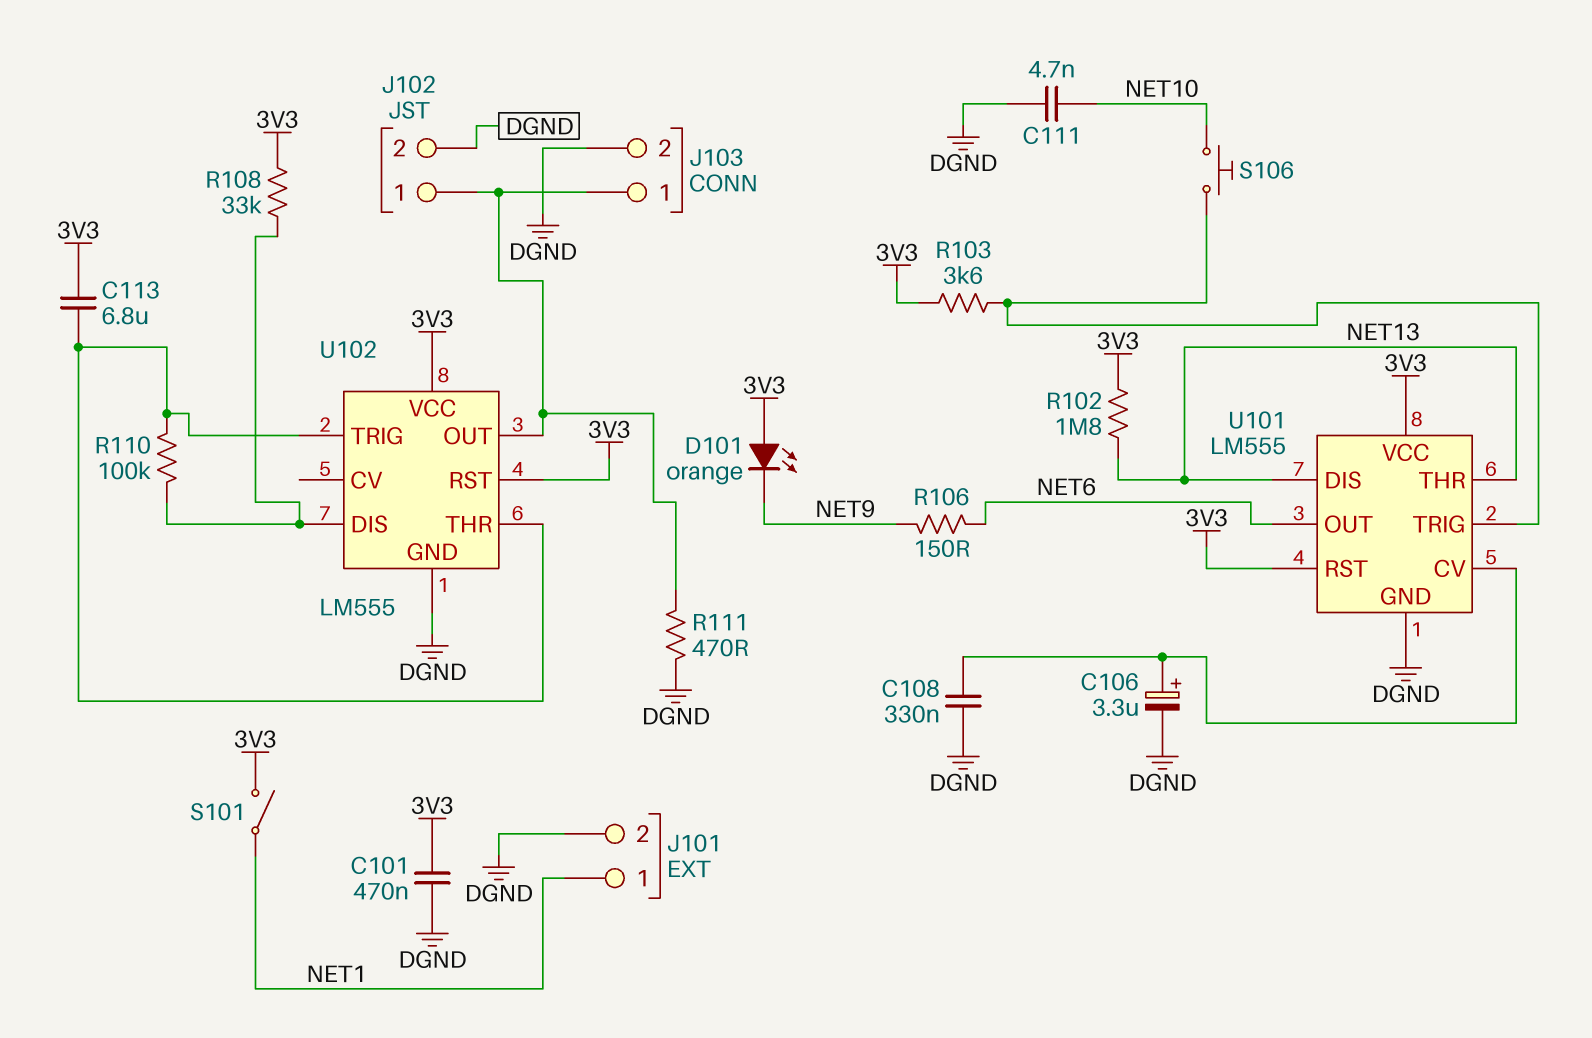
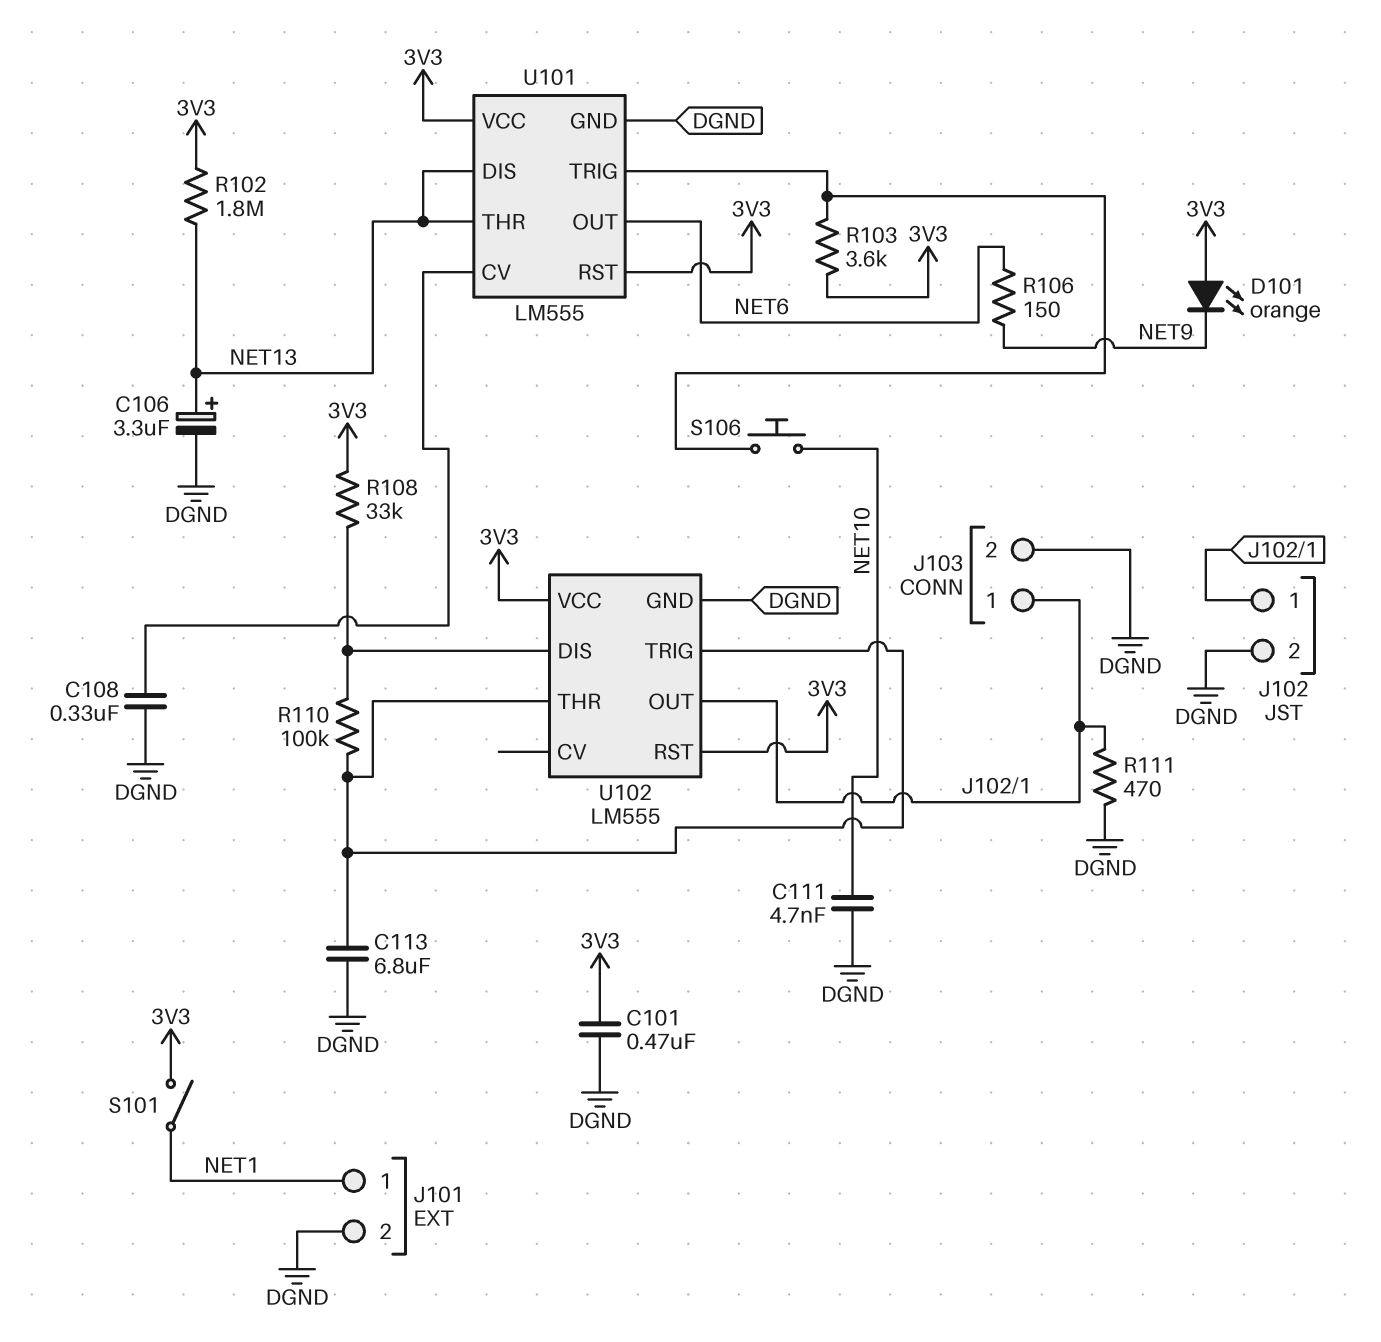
C106: 3.3uF (plus U101/CV, minus DGND) -> 3.3uF (plus NET13, minus DGND)
C113: 6.8uF (3V3, U102/THR) -> 6.8uF (DGND, U102/THR)

